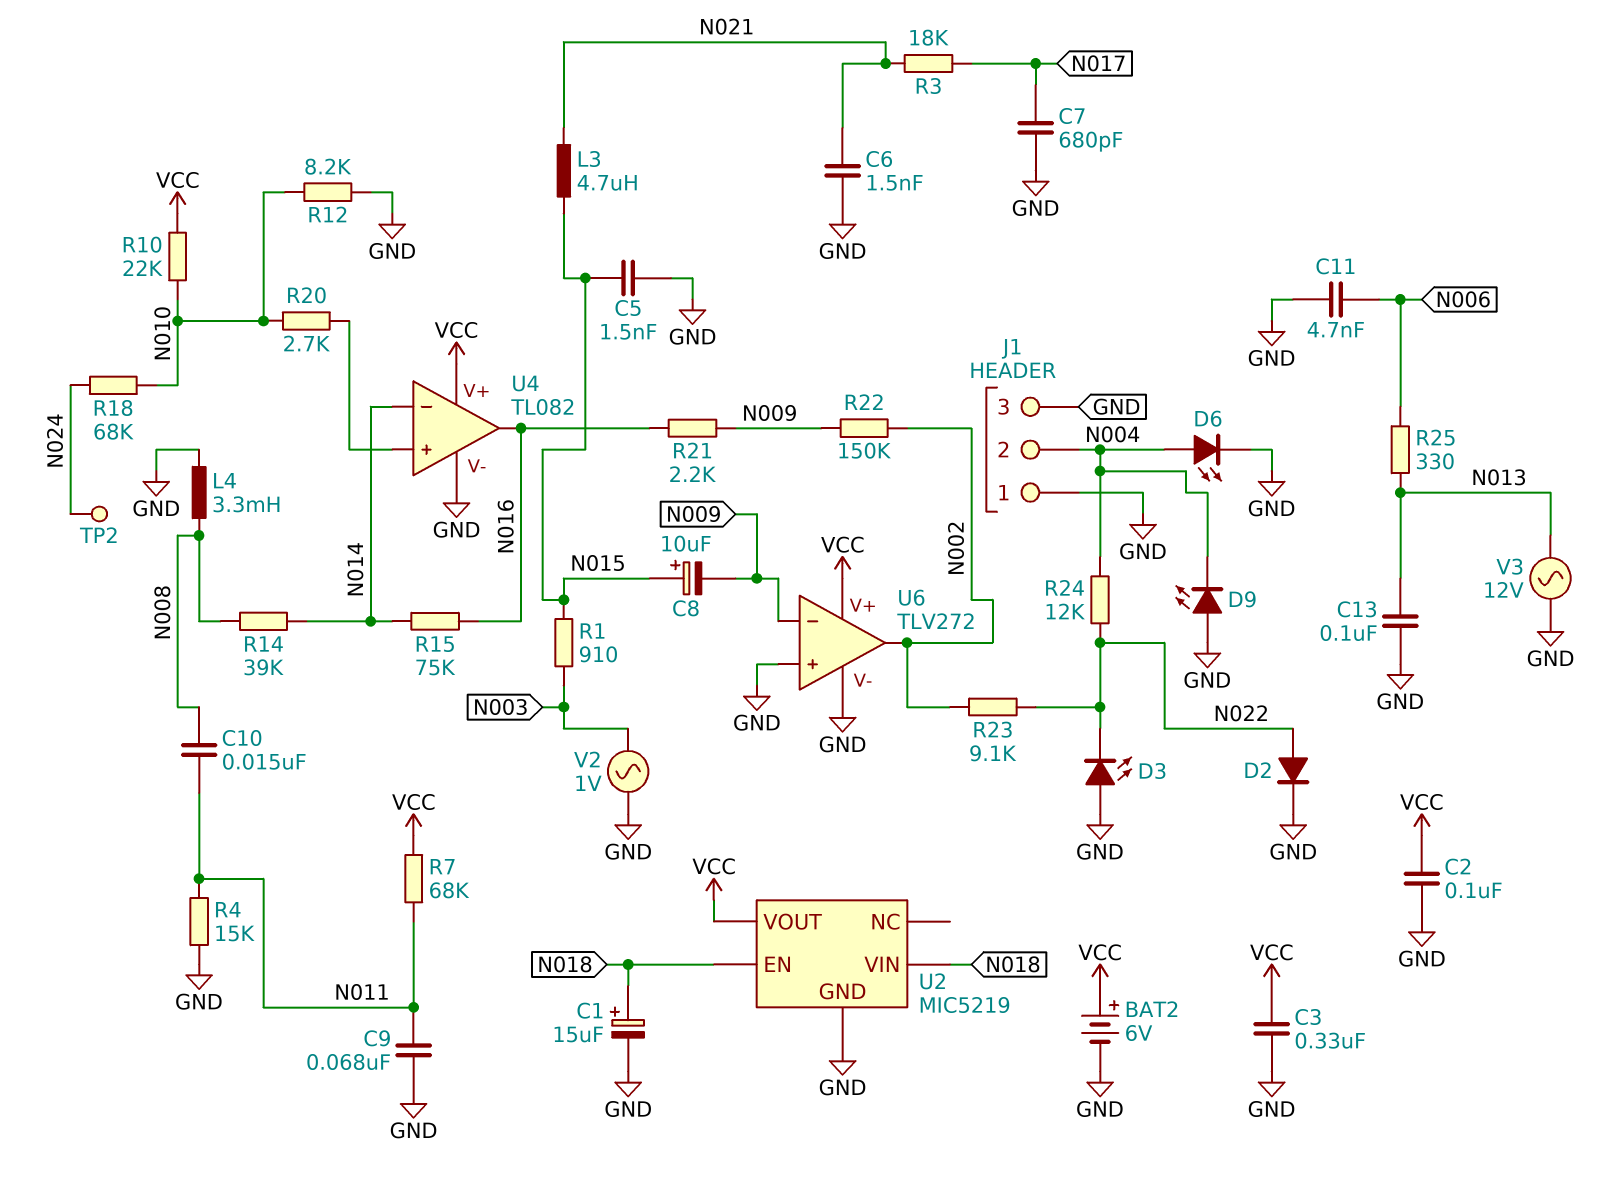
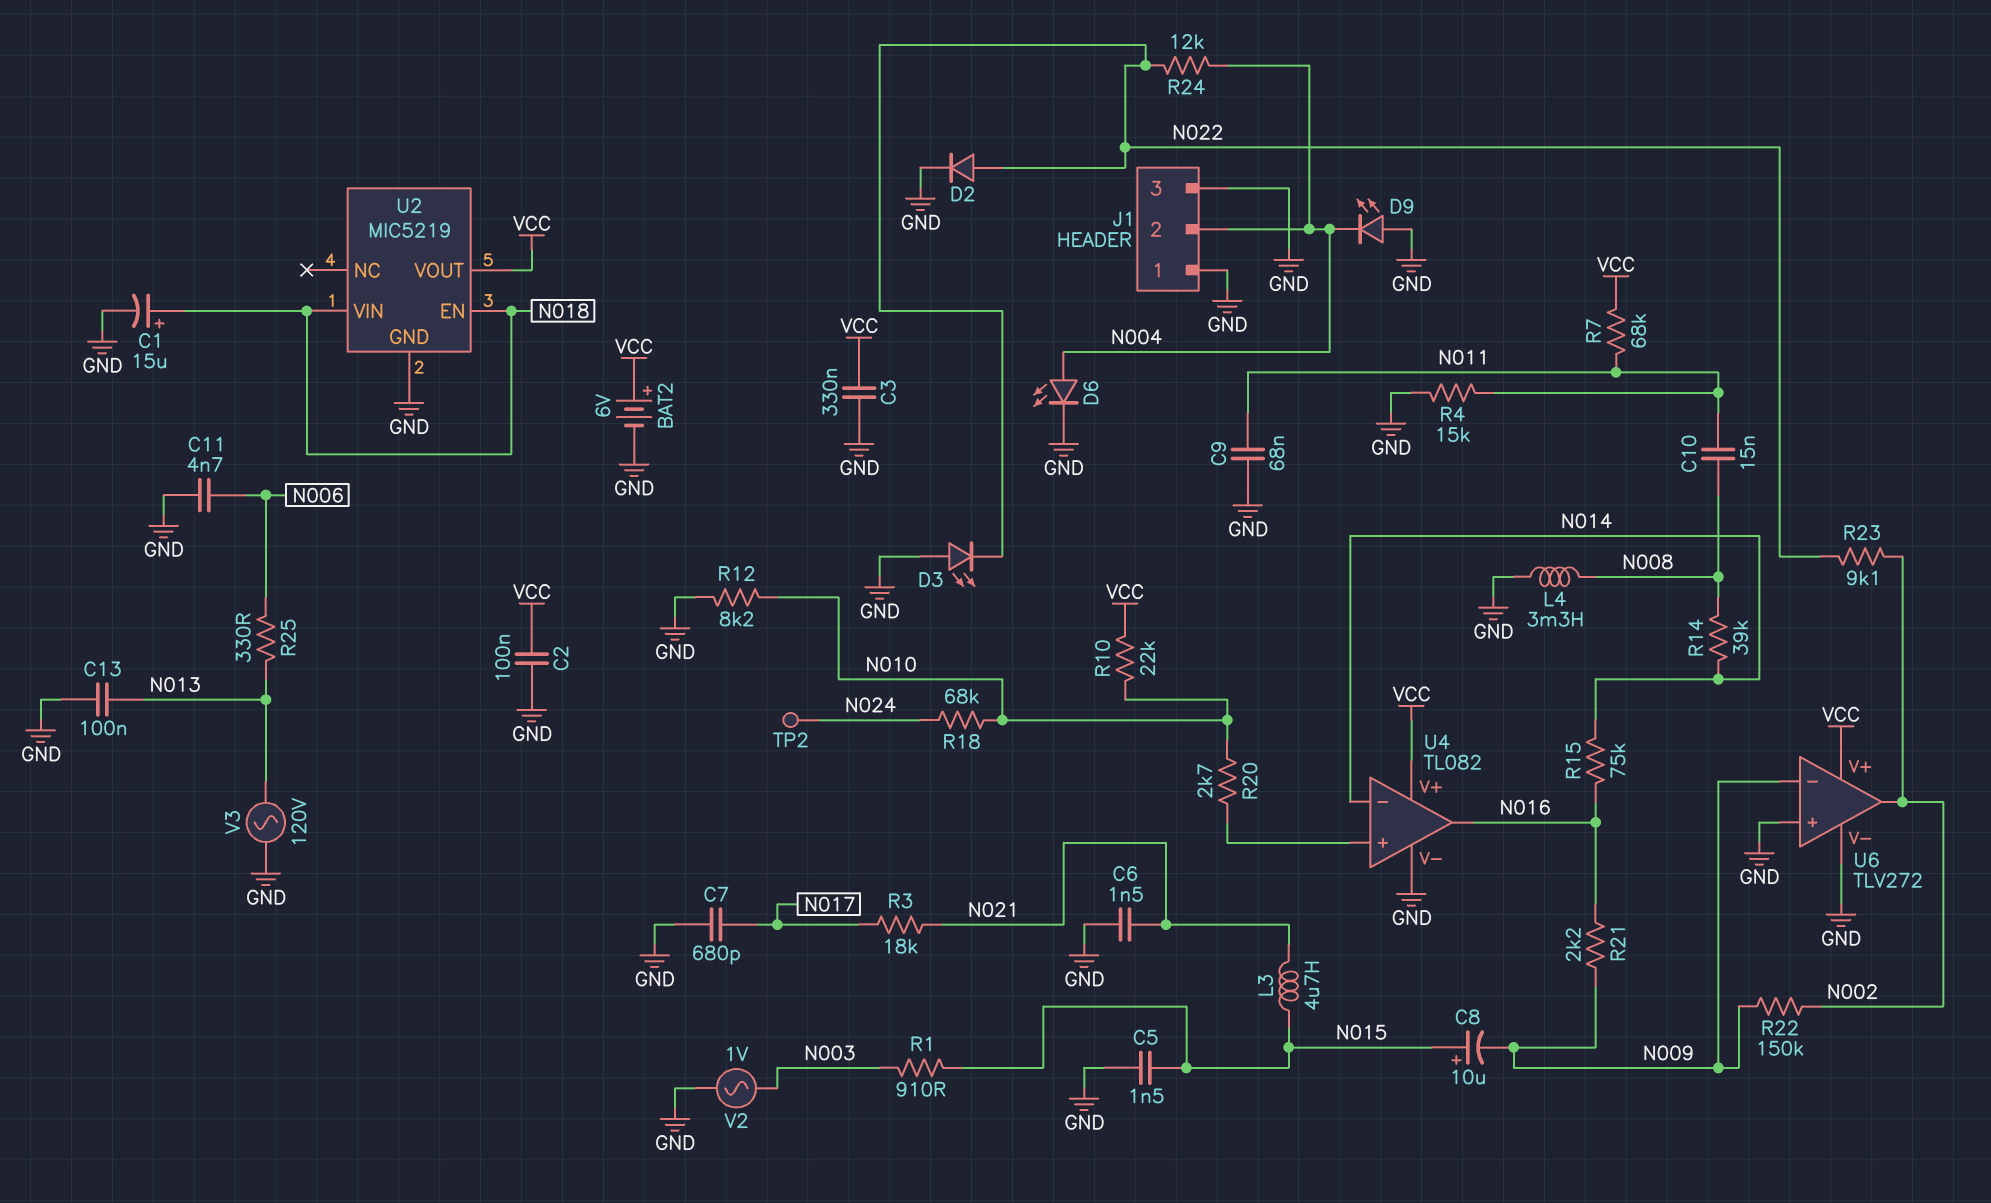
V3: AC 12V (GND, N013) -> AC 120V (GND, N013)

